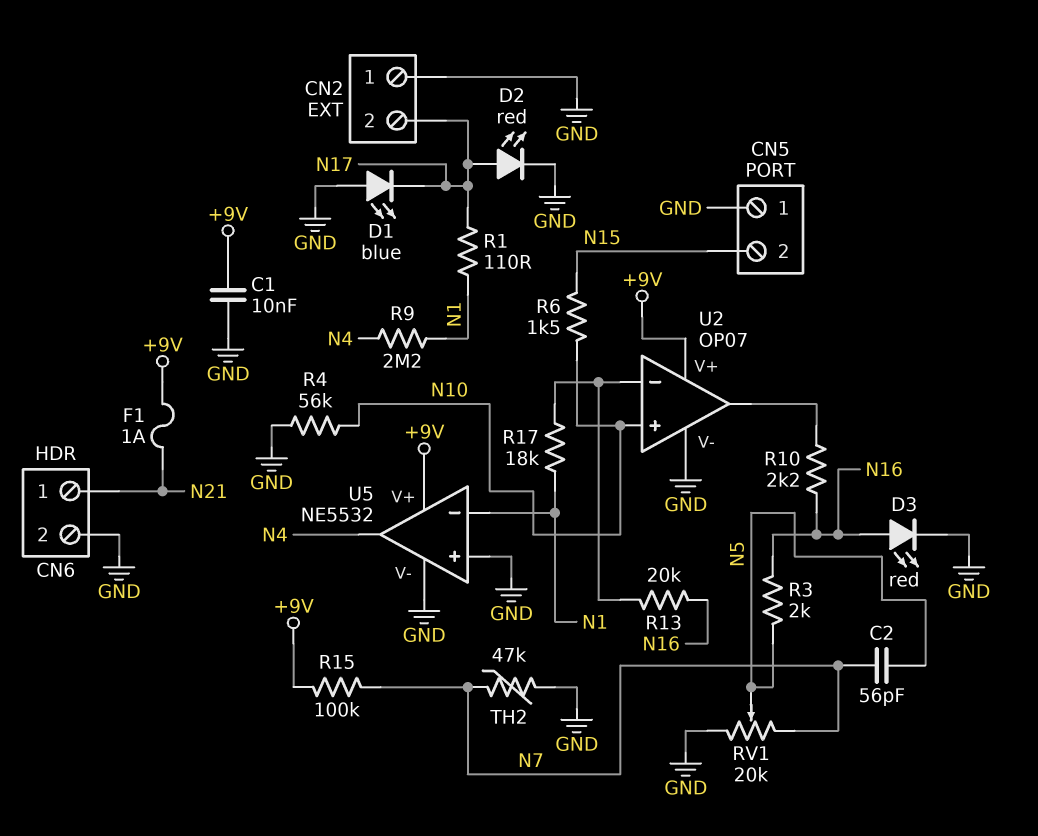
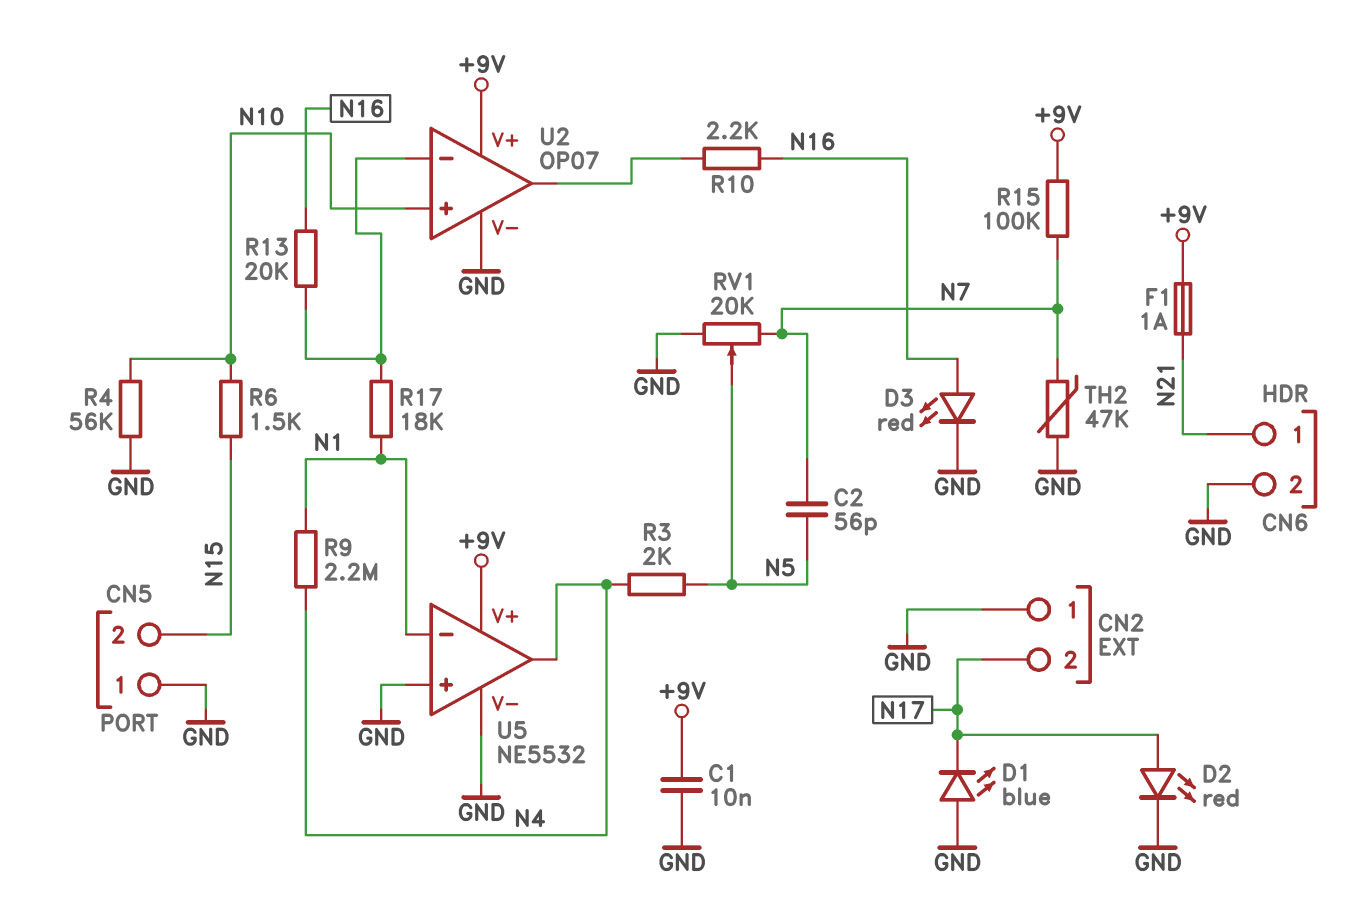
R1: 110 (N1, N17) -> none
R3: 2k (N5, N16) -> 2k (N4, N5)

